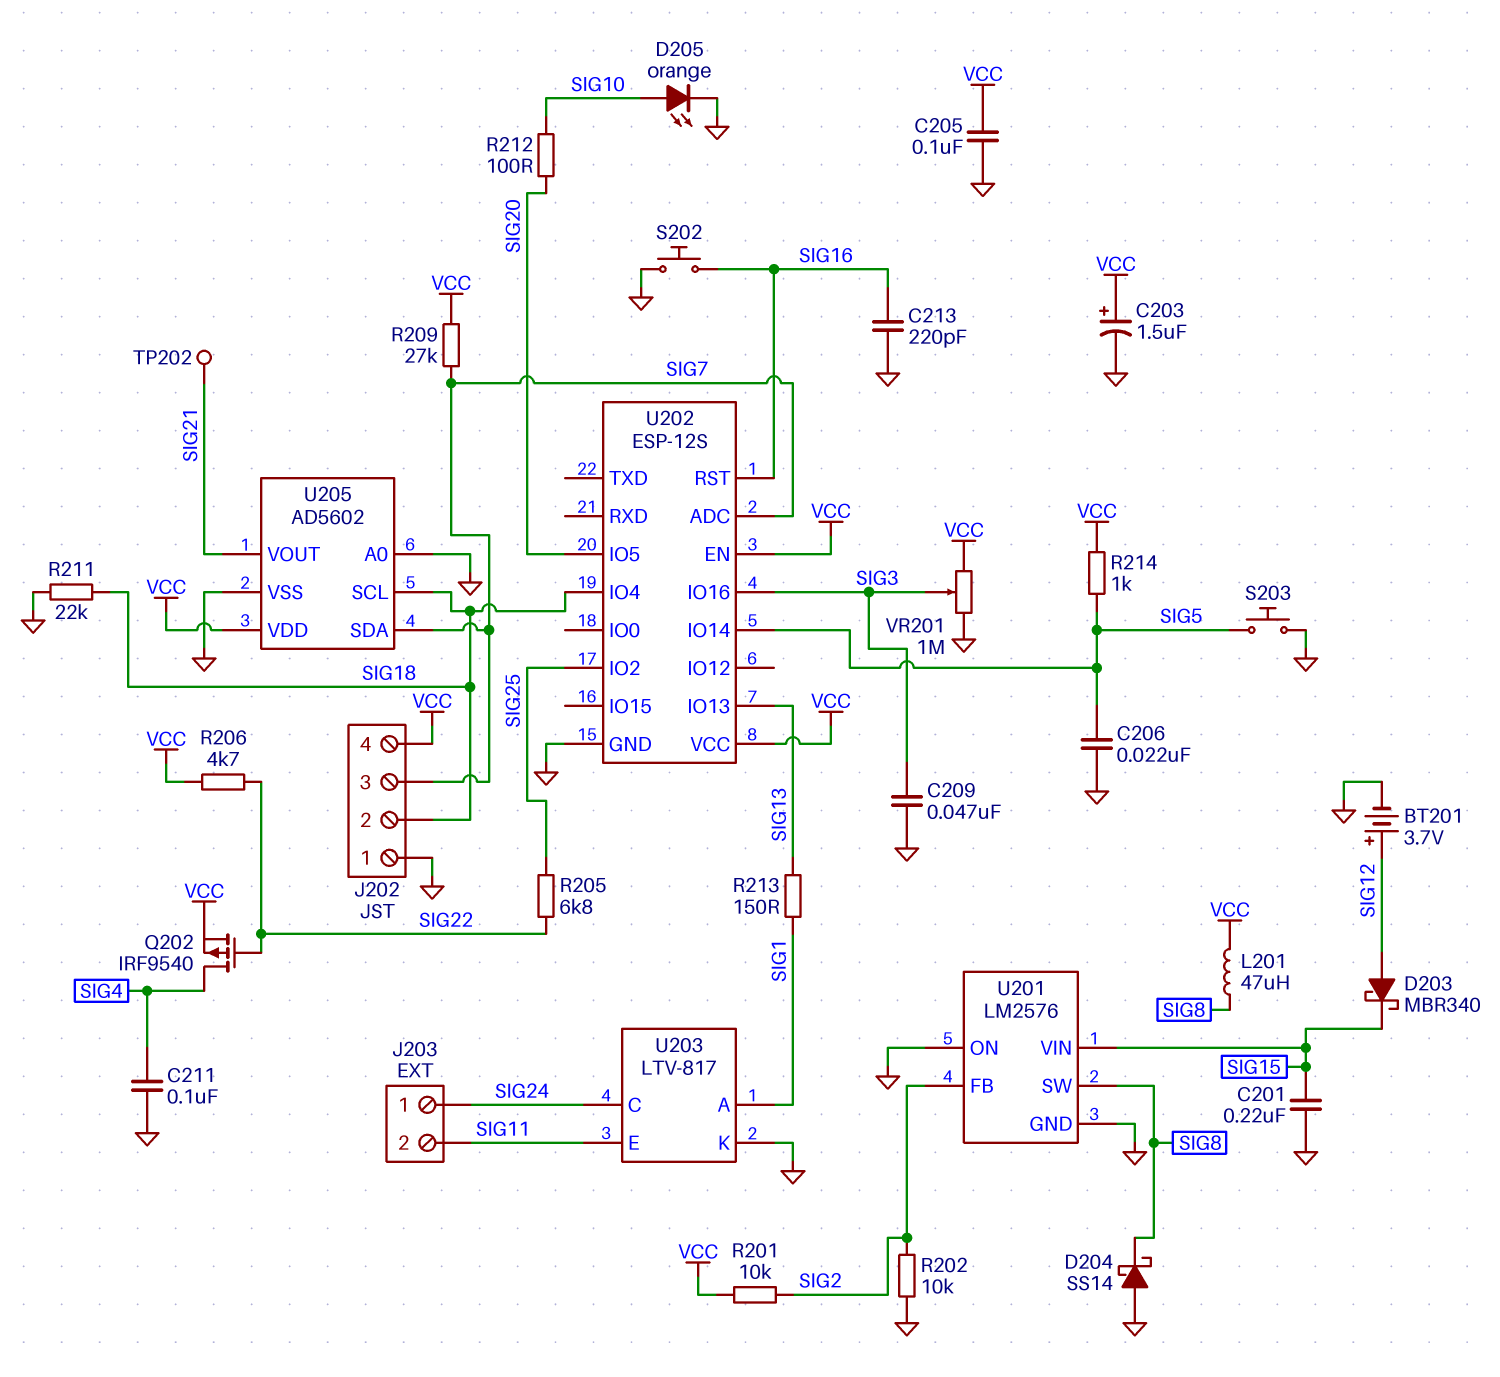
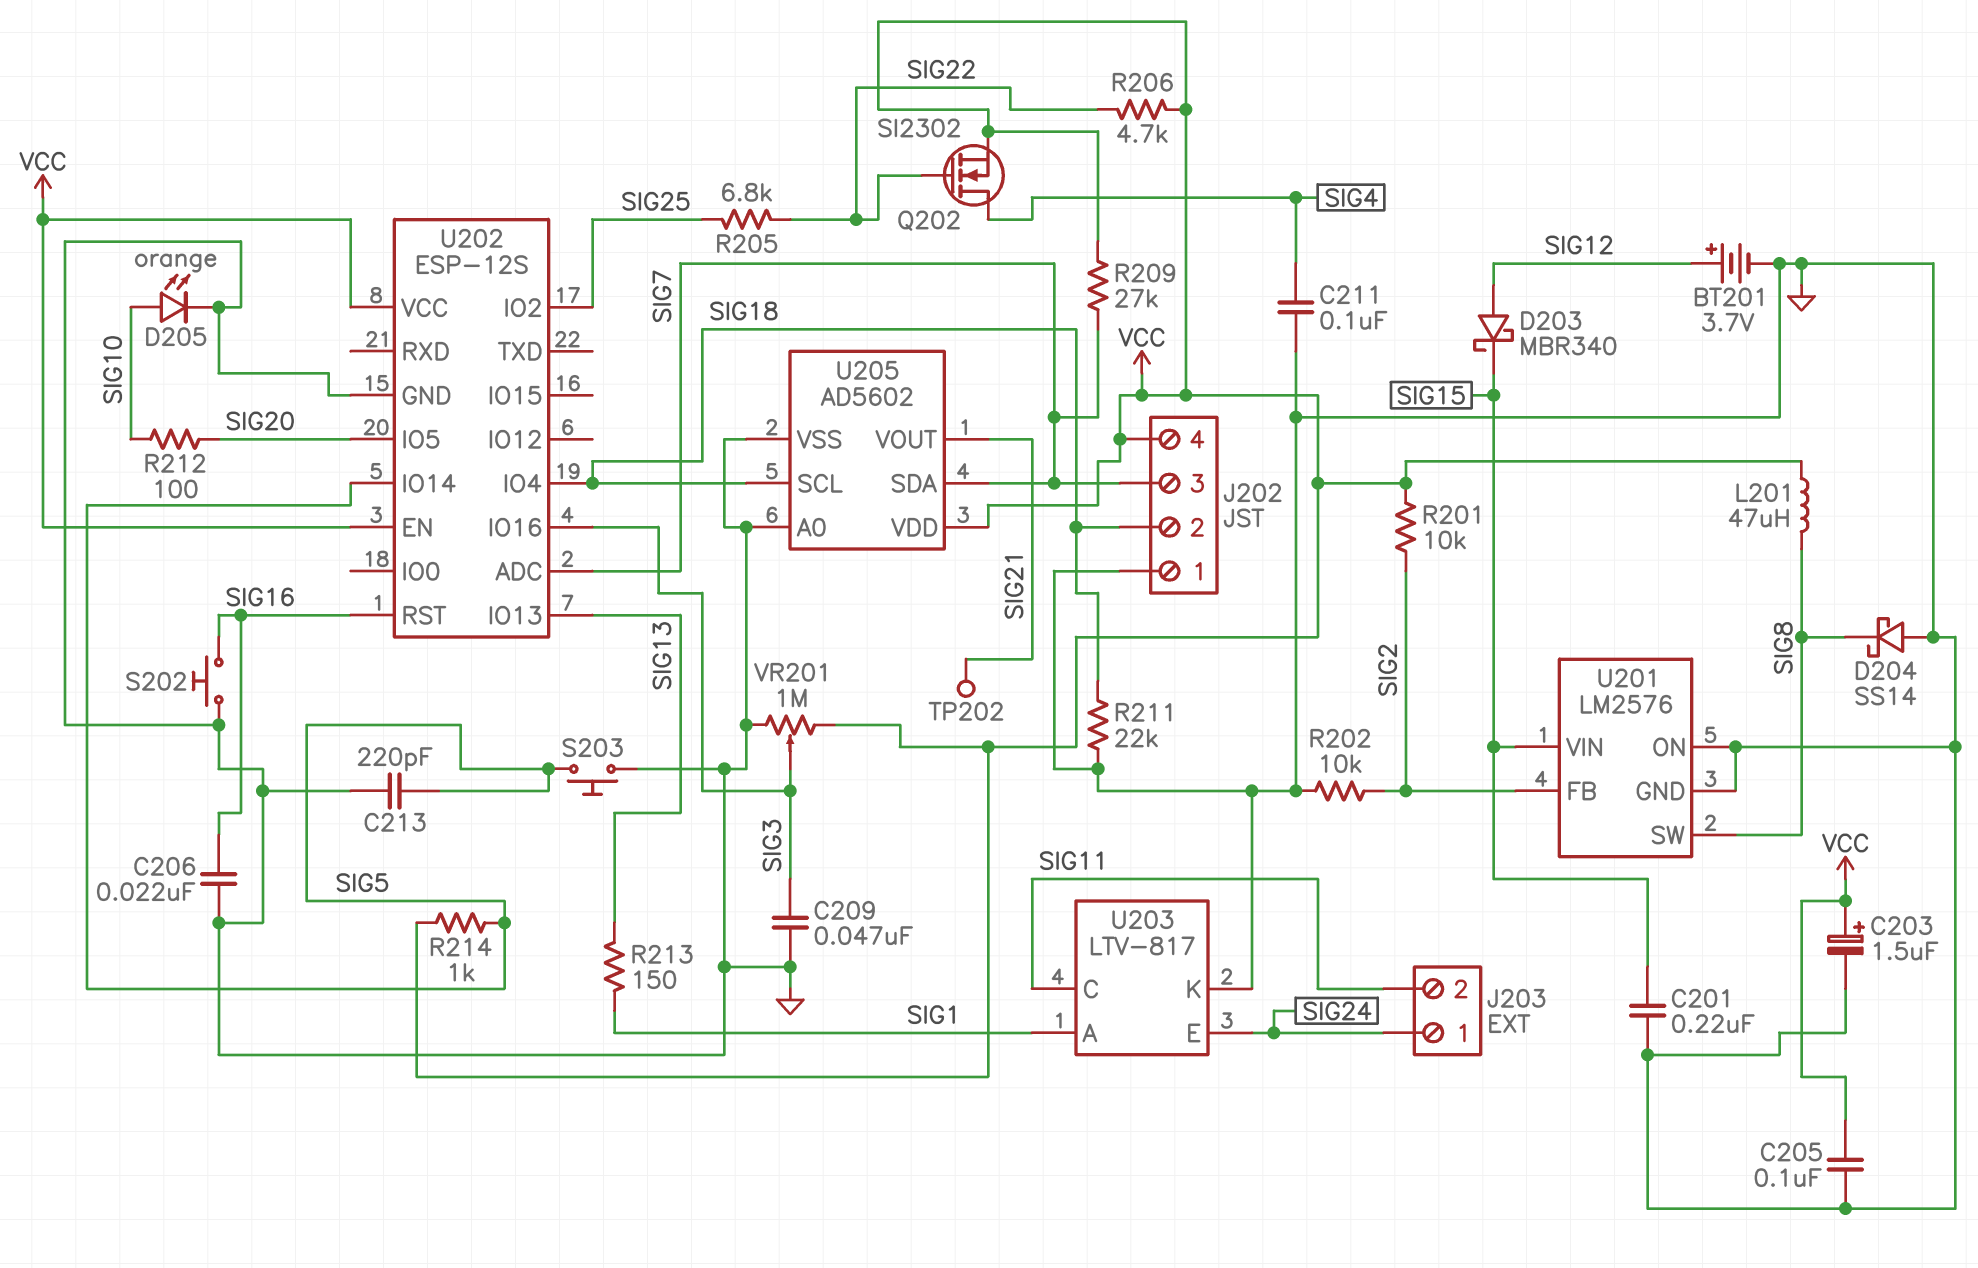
C206: 22nF (GND, SIG5) -> 22nF (GND, SIG16)
C213: 220pF (GND, SIG16) -> 220pF (GND, SIG5)
Q202: PMOS IRF9540 (G SIG22, D SIG4, S VCC) -> NMOS SI2302 (G SIG22, D SIG4, S VCC)
U203 pin C: SIG24 -> SIG11
U203 pin E: SIG11 -> SIG24

